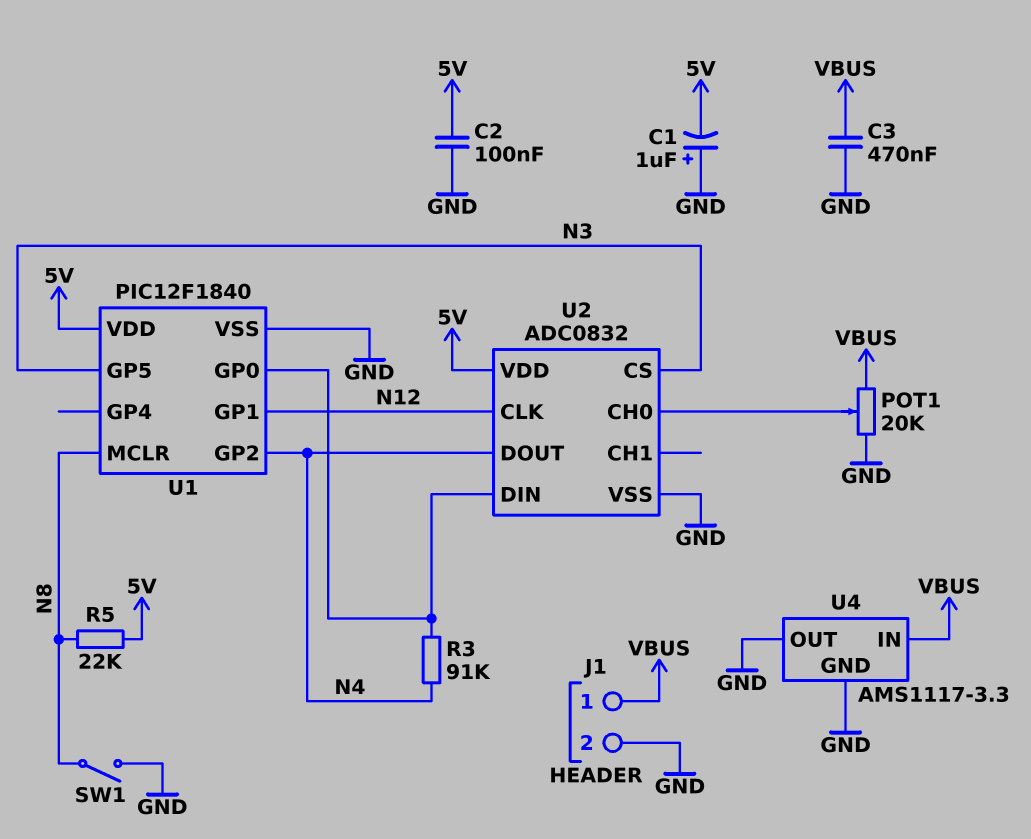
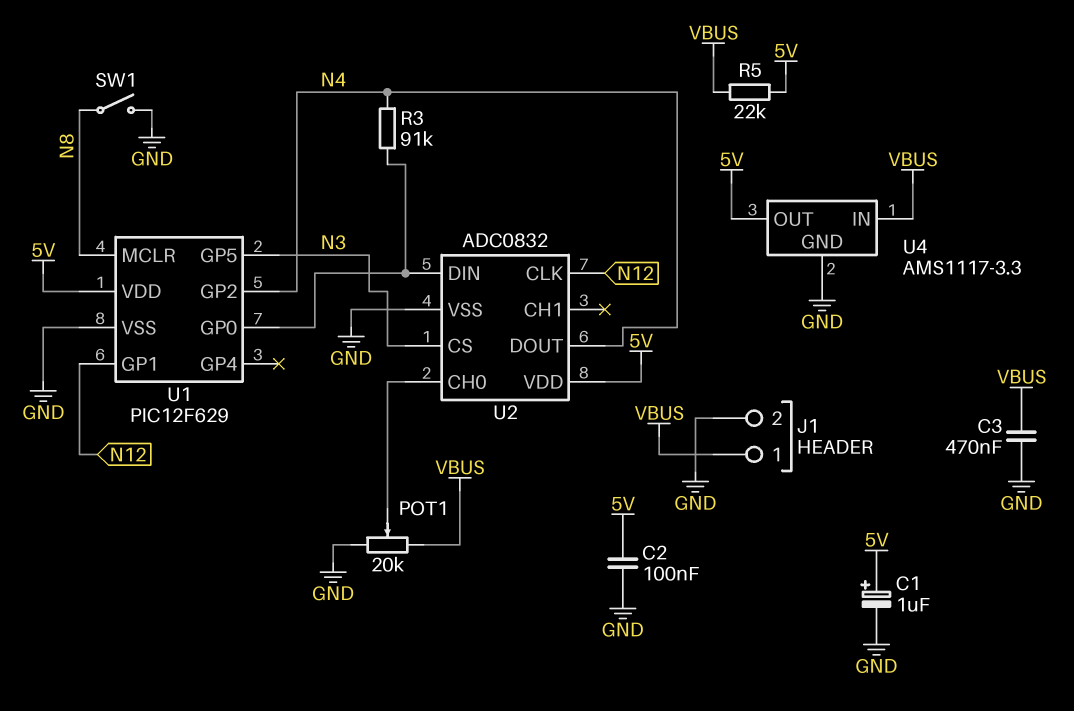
C1: 1uF (plus GND, minus 5V) -> 1uF (plus 5V, minus GND)
R5: 22k (5V, N8) -> 22k (5V, VBUS)
U1: PIC12F1840 -> PIC12F629
U4 pin OUT: GND -> 5V

